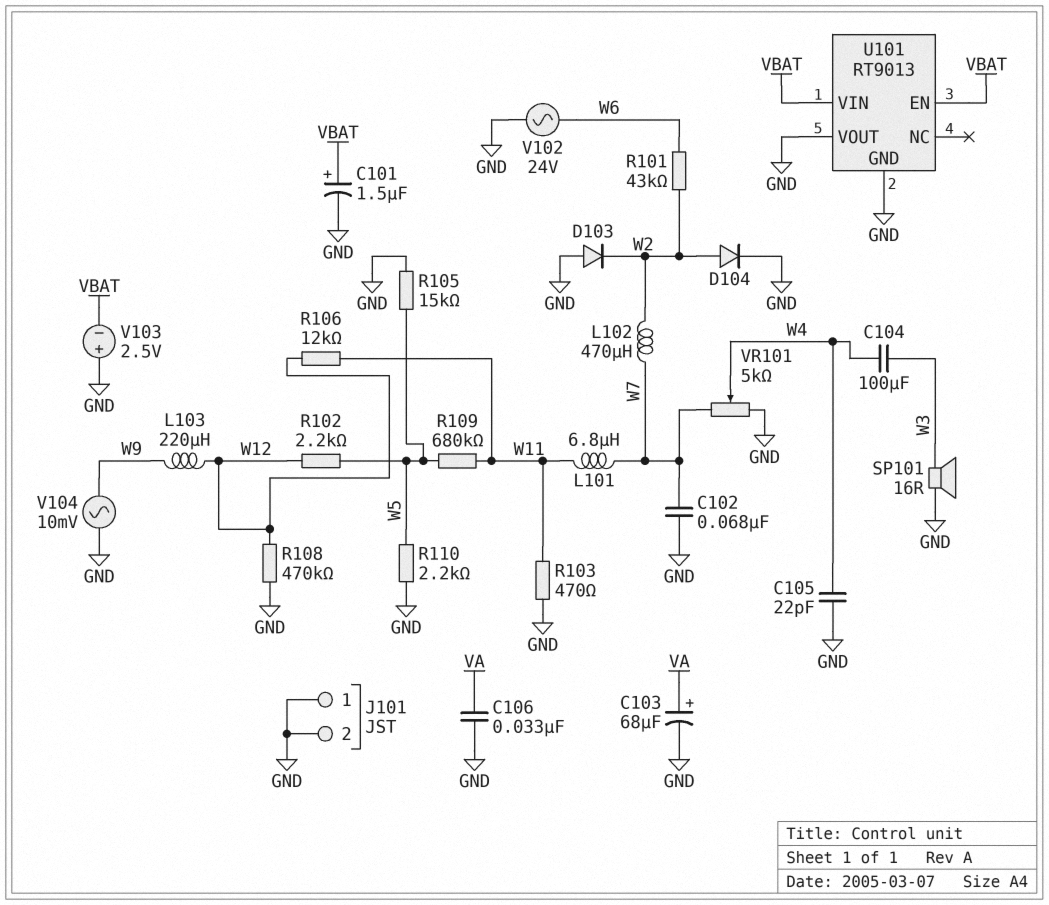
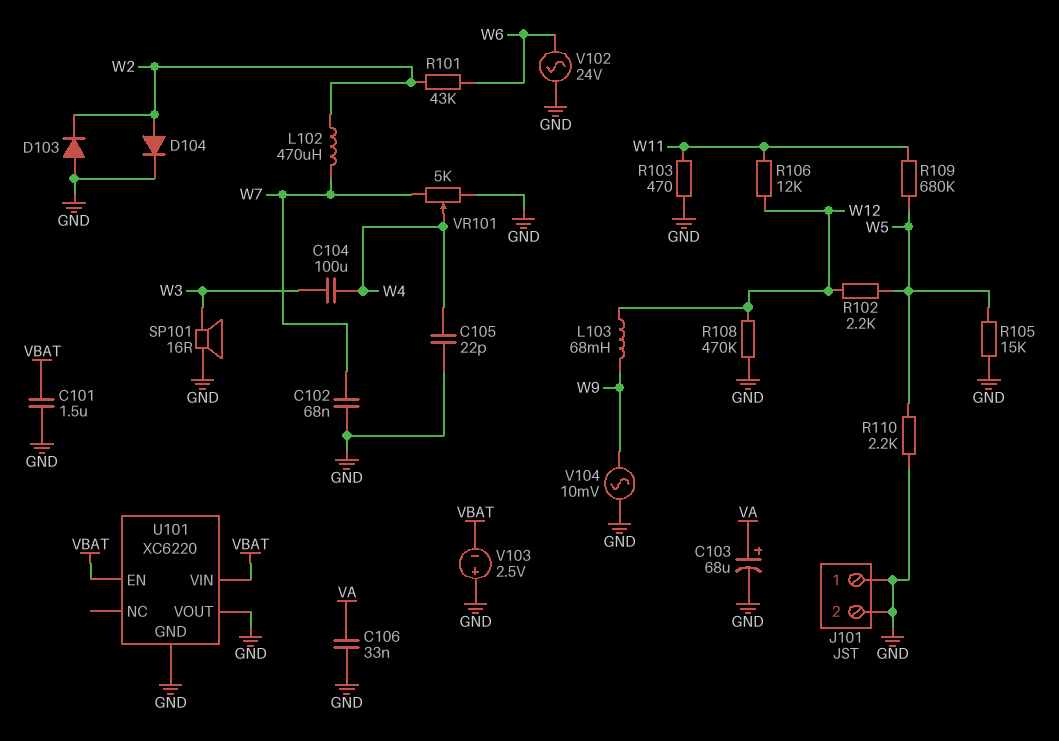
C101: 1.5uF (plus VBAT, minus GND) -> 1.5uF (GND, VBAT)
L101: 6.8uH (W7, W11) -> none
L103: 220uH (W9, W12) -> 68mH (W9, W12)
U101: RT9013 -> XC6220

